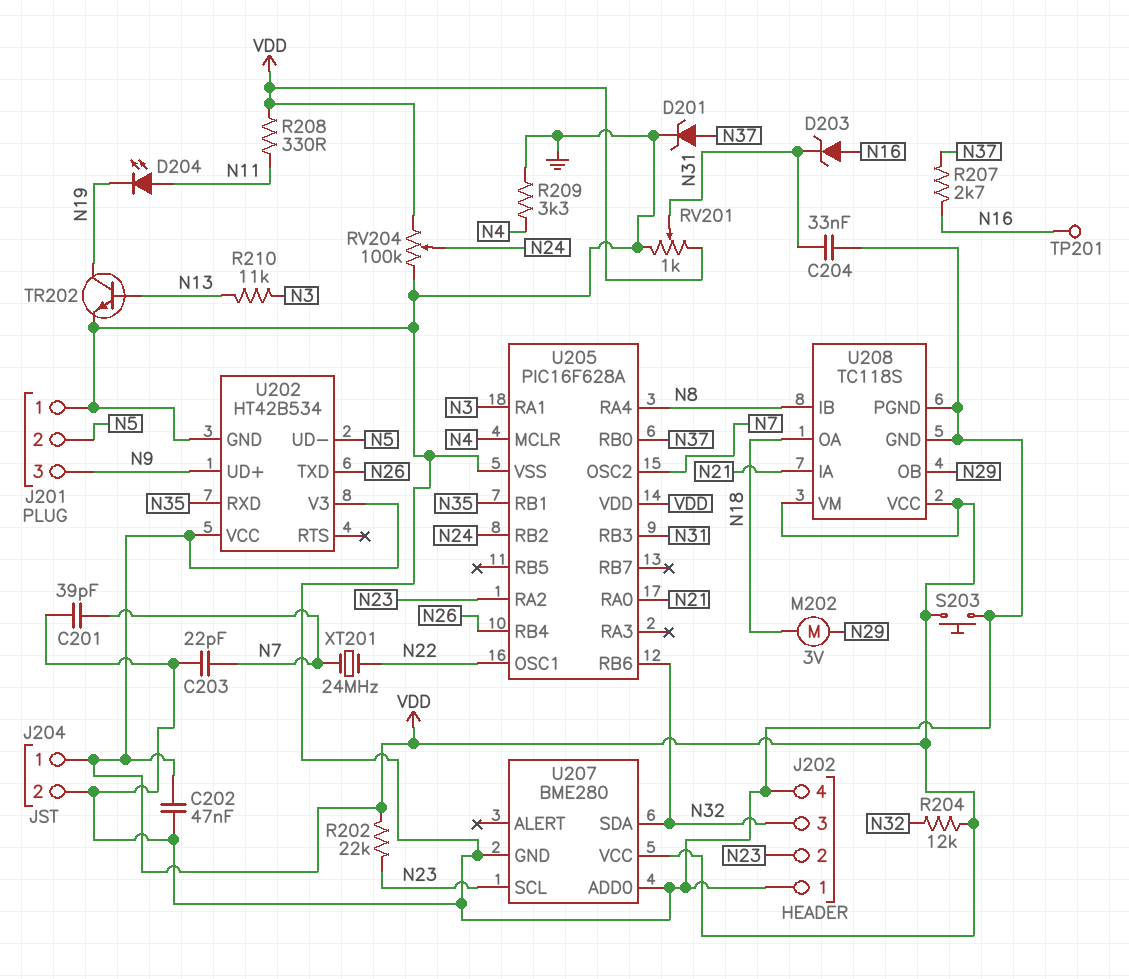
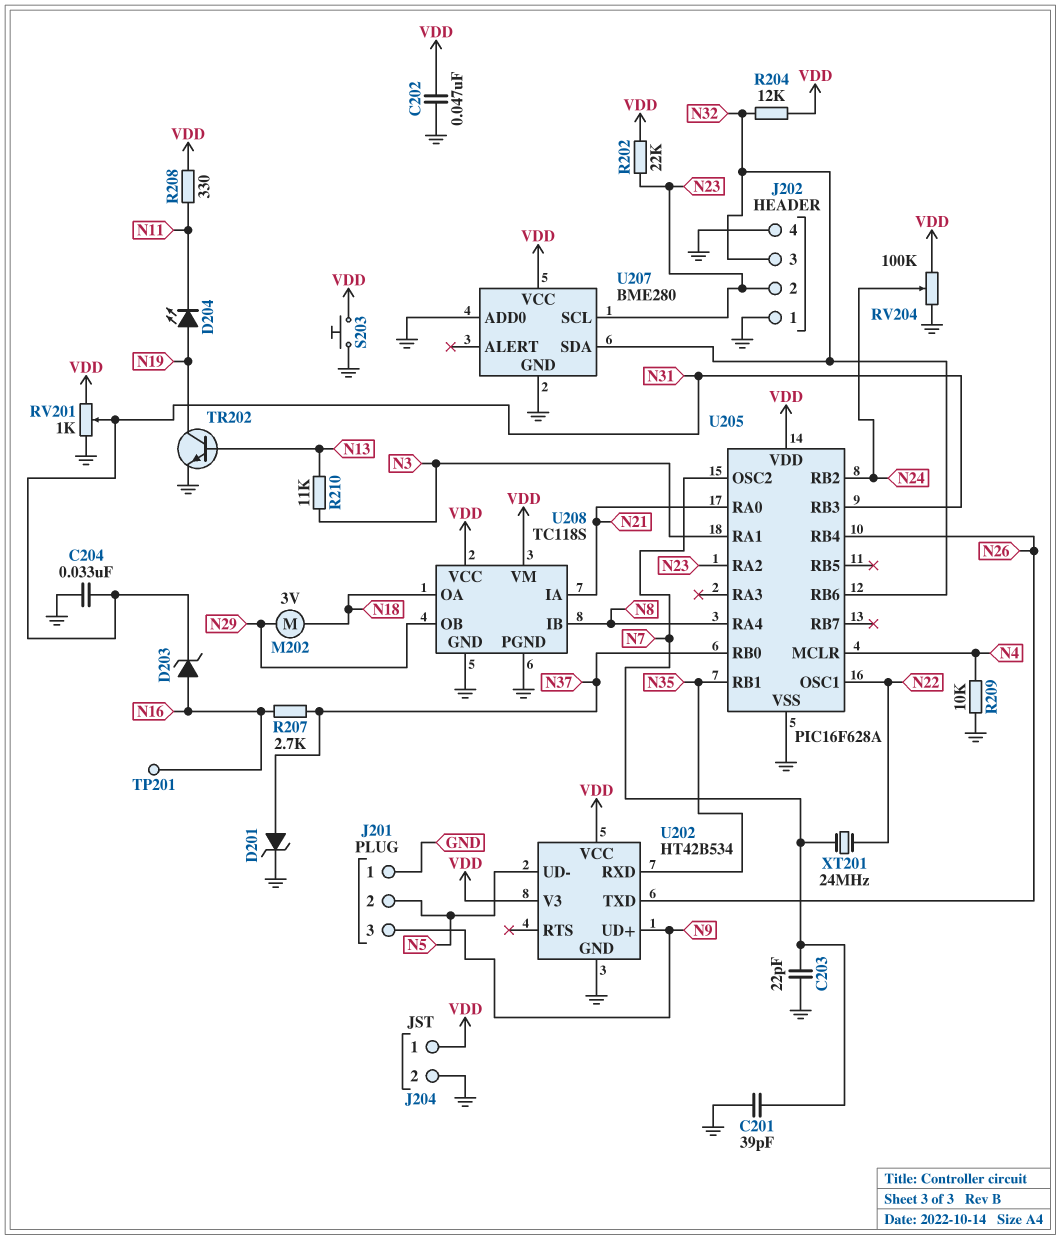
D204: LED (A N11, K N19) -> LED (A N19, K N11)
R209: 3.3k (GND, N4) -> 10k (GND, N4)

